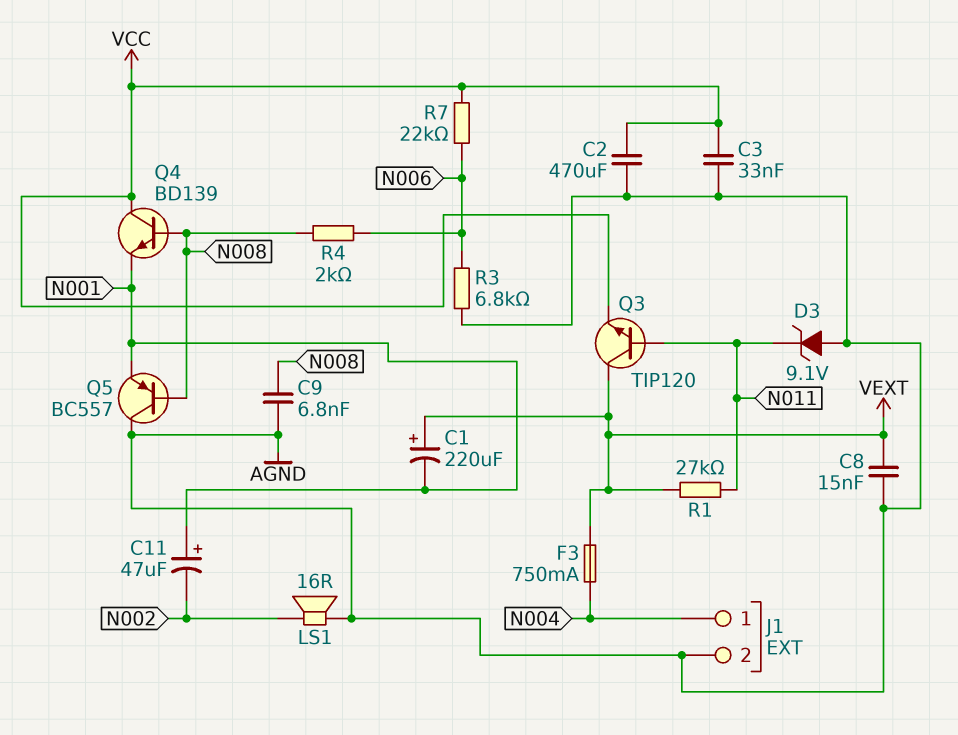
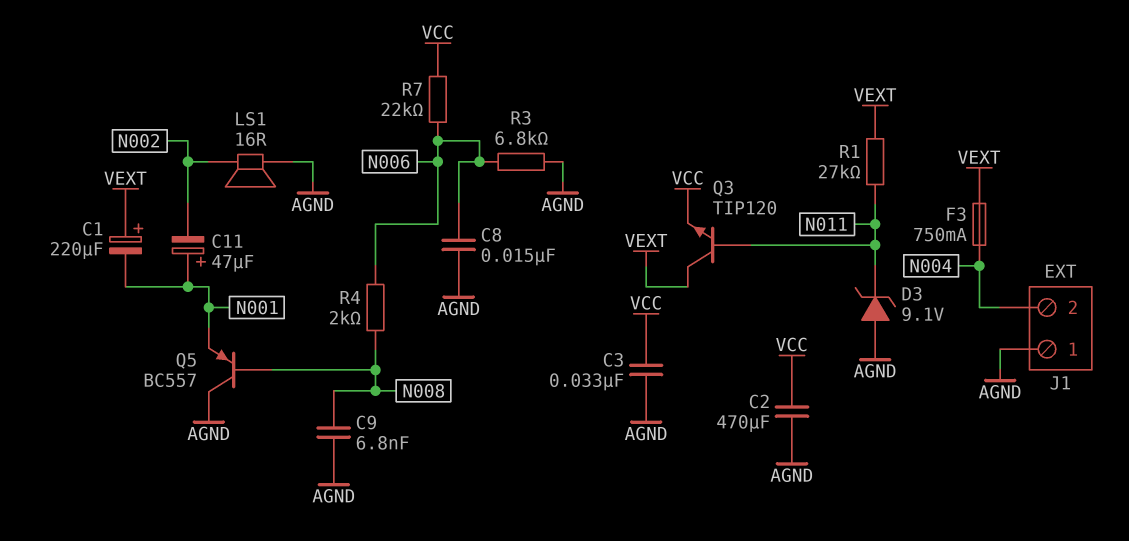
C8: 15nF (AGND, VEXT) -> 15nF (AGND, N006)
J1 pin 1: N004 -> AGND
J1 pin 2: AGND -> N004
Q4: NPN BD139 (B N008, C VCC, E N001) -> none

